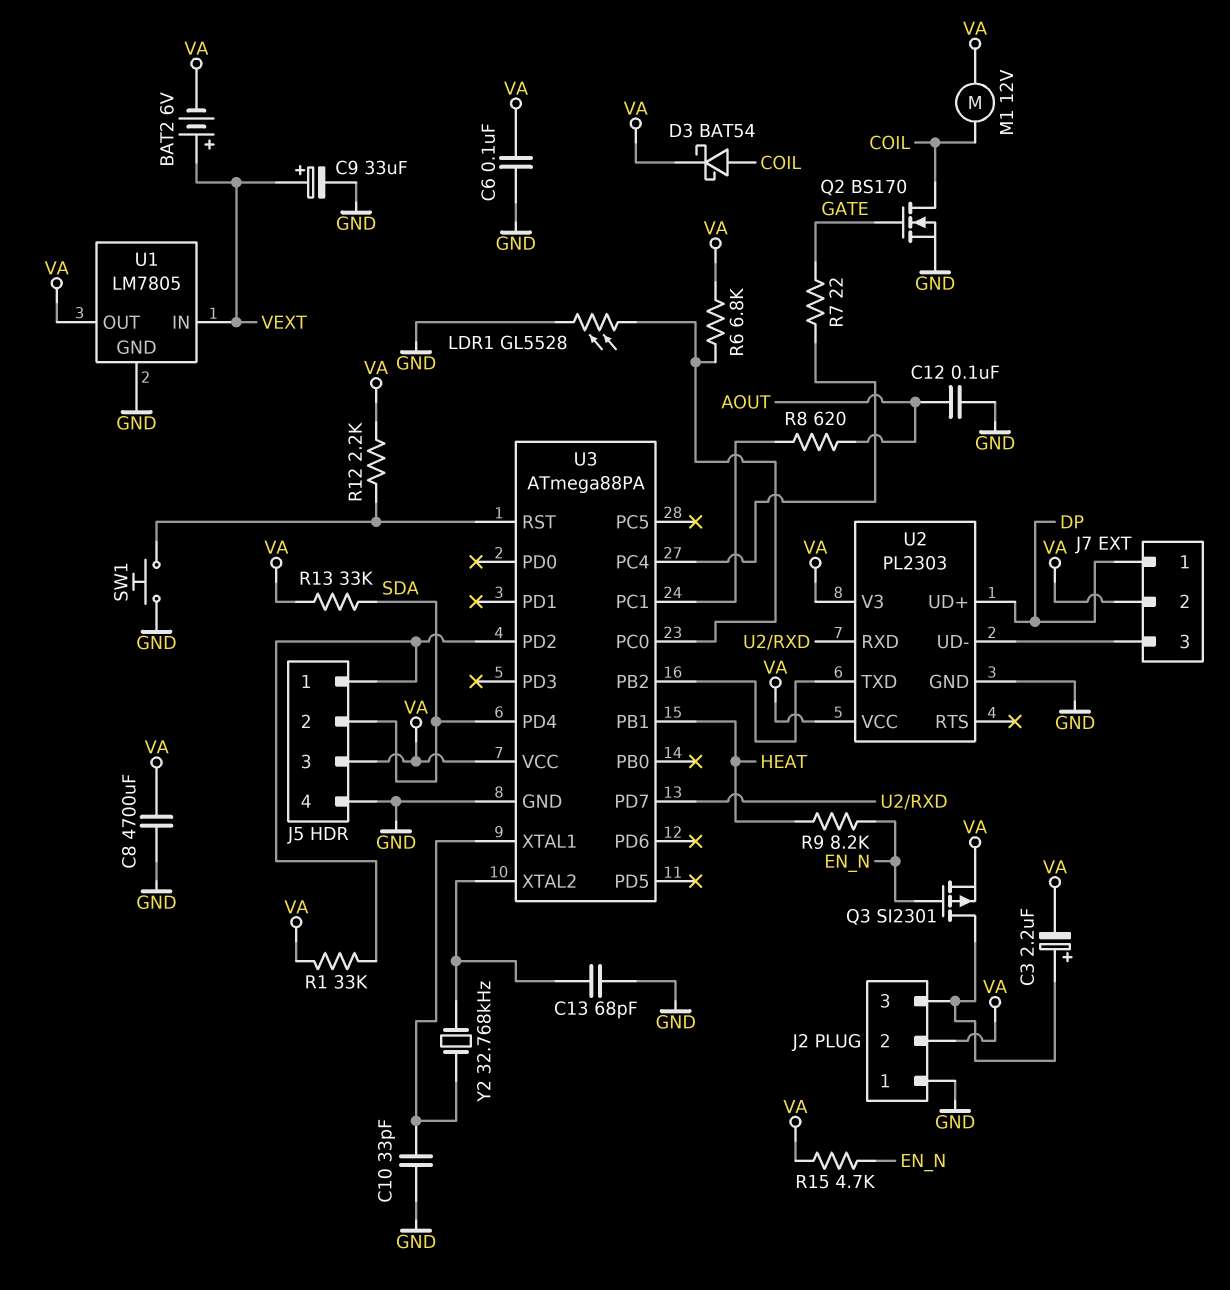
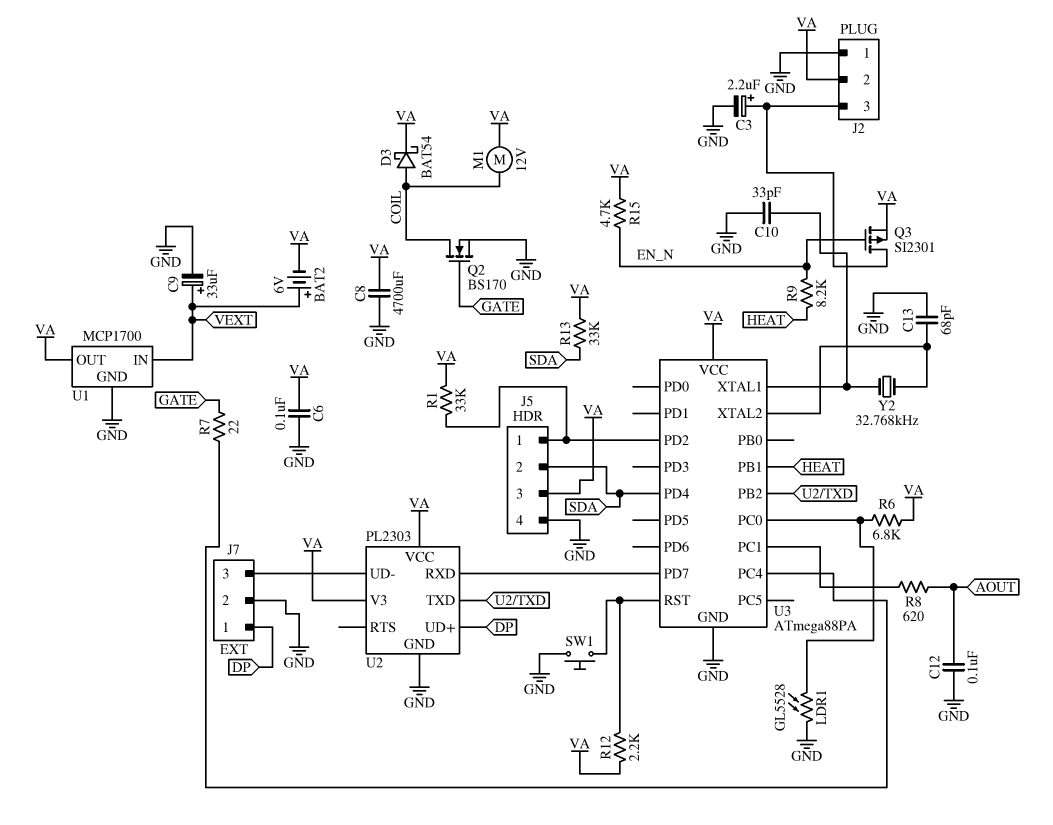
C3: 2.2uF (plus J2/3, minus VA) -> 2.2uF (plus J2/3, minus GND)
J7 pin 2: VA -> GND
U1: LM7805 -> MCP1700

